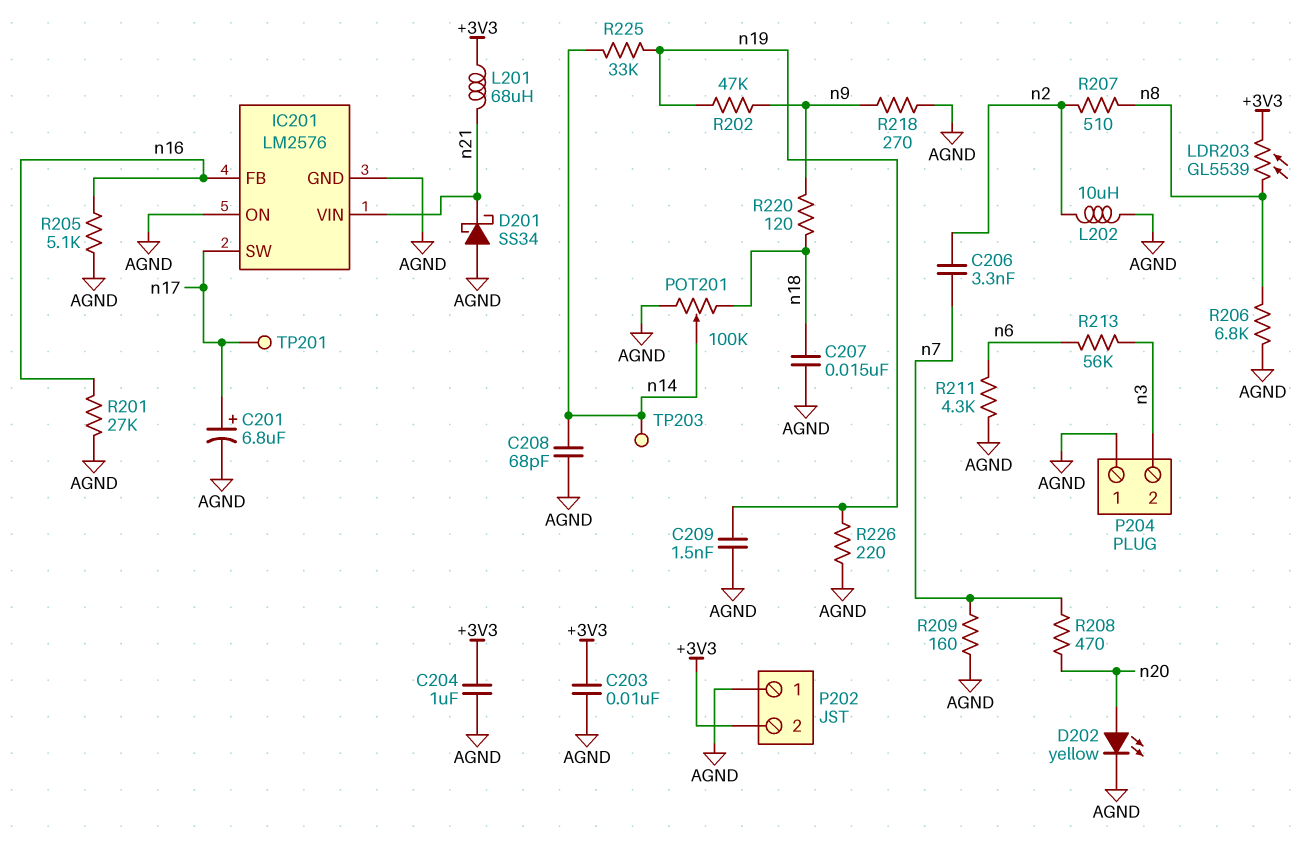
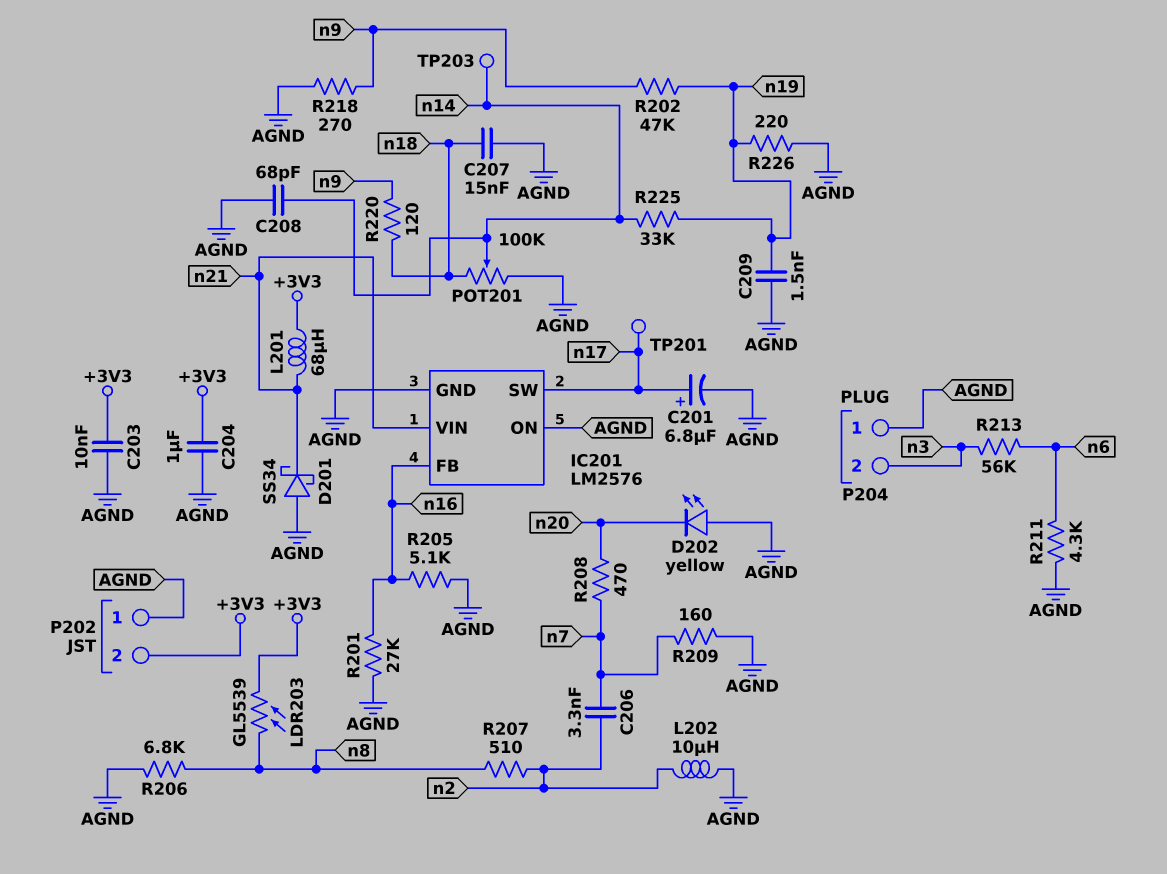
D202: LED yellow (A n20, K AGND) -> LED yellow (A AGND, K n20)

